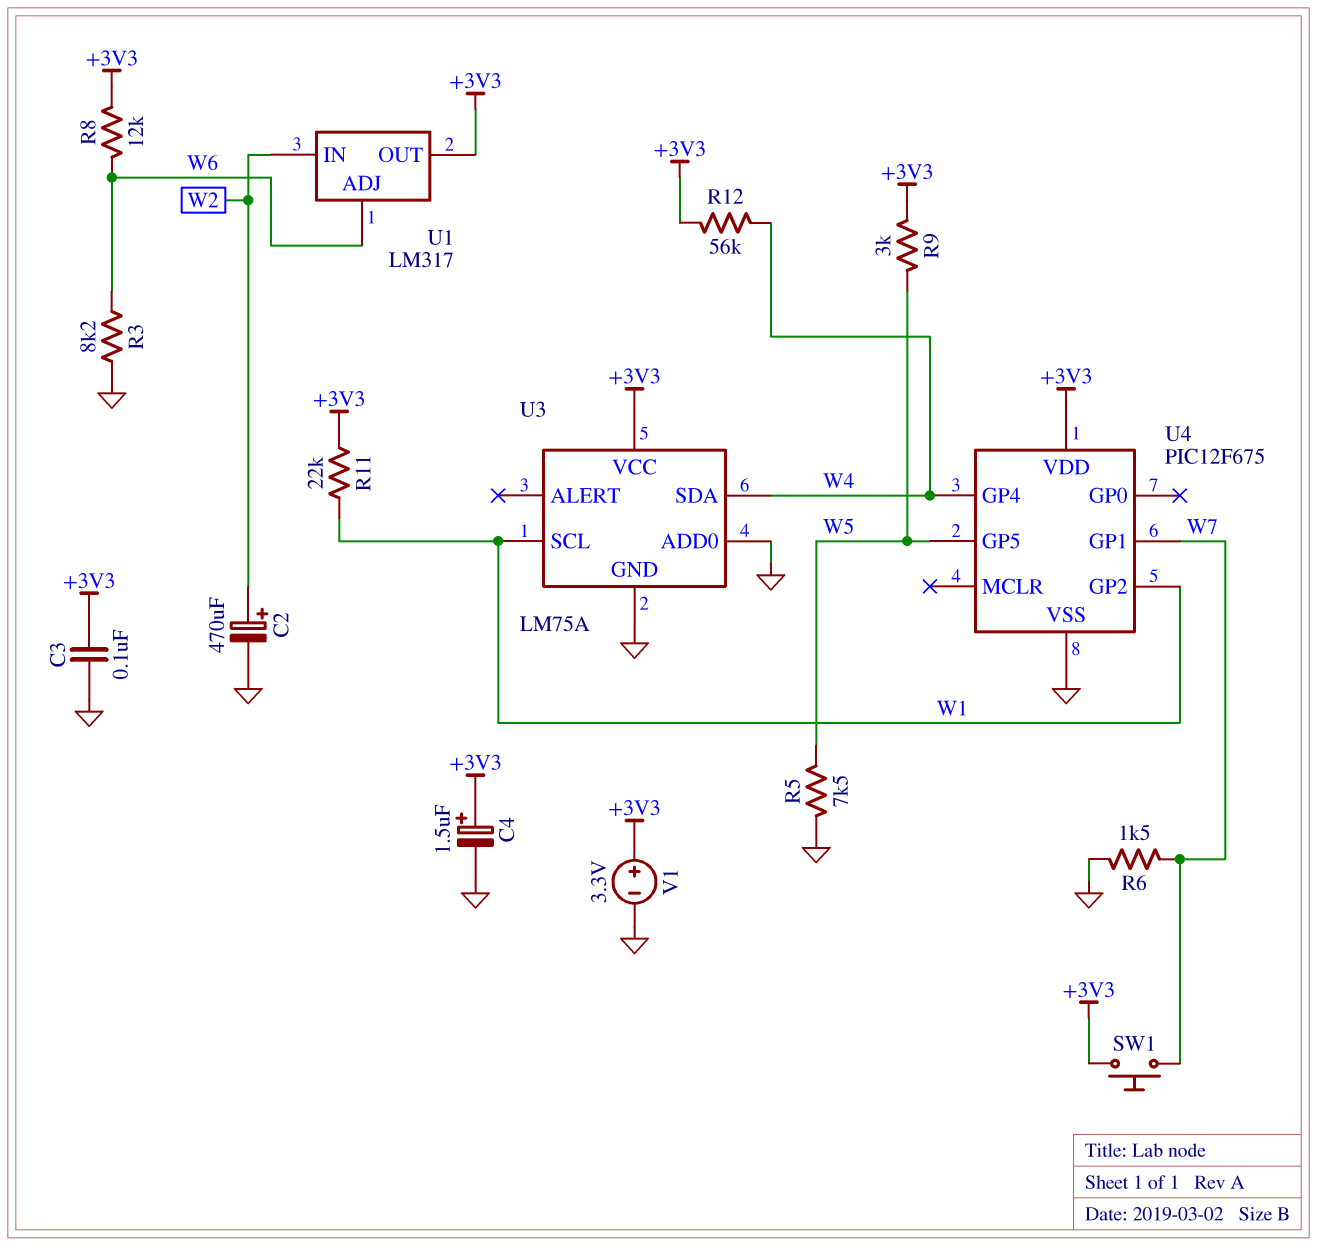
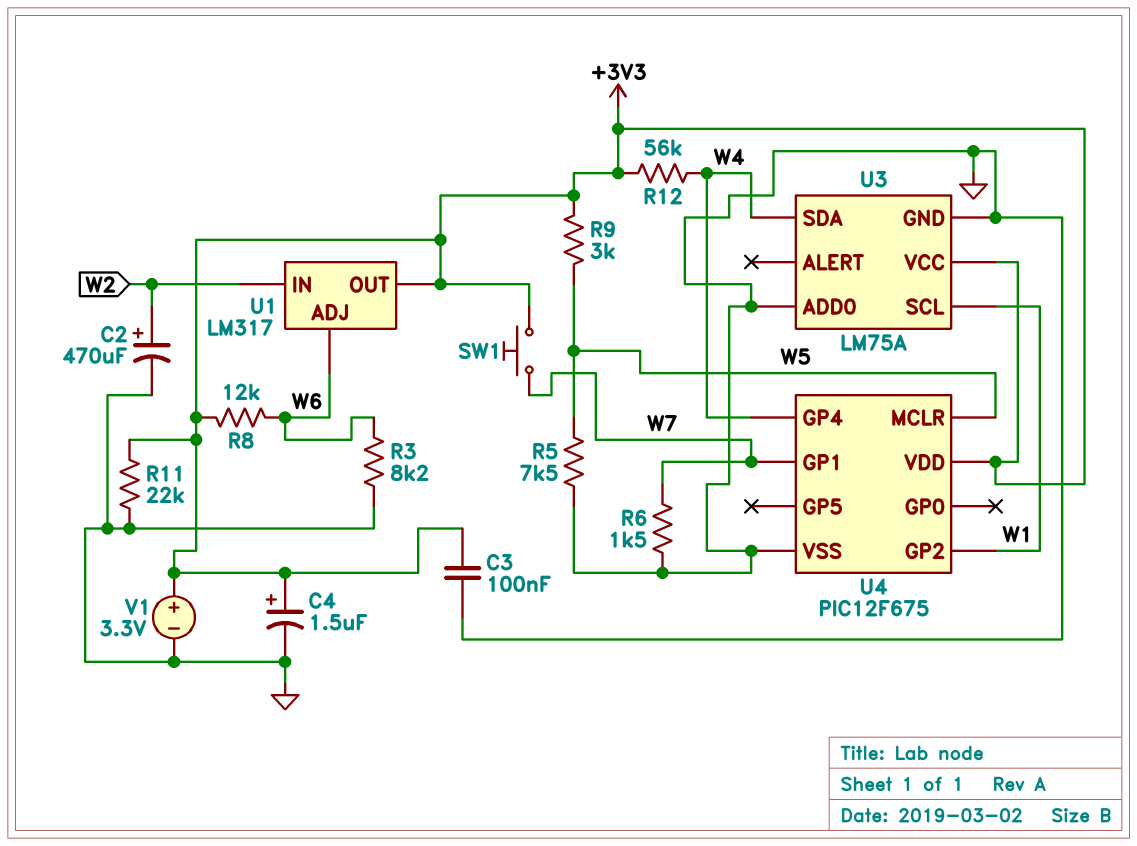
R11: 22k (+3V3, W1) -> 22k (+3V3, GND)
U4 pin GP5: W5 -> none
U4 pin MCLR: none -> W5

